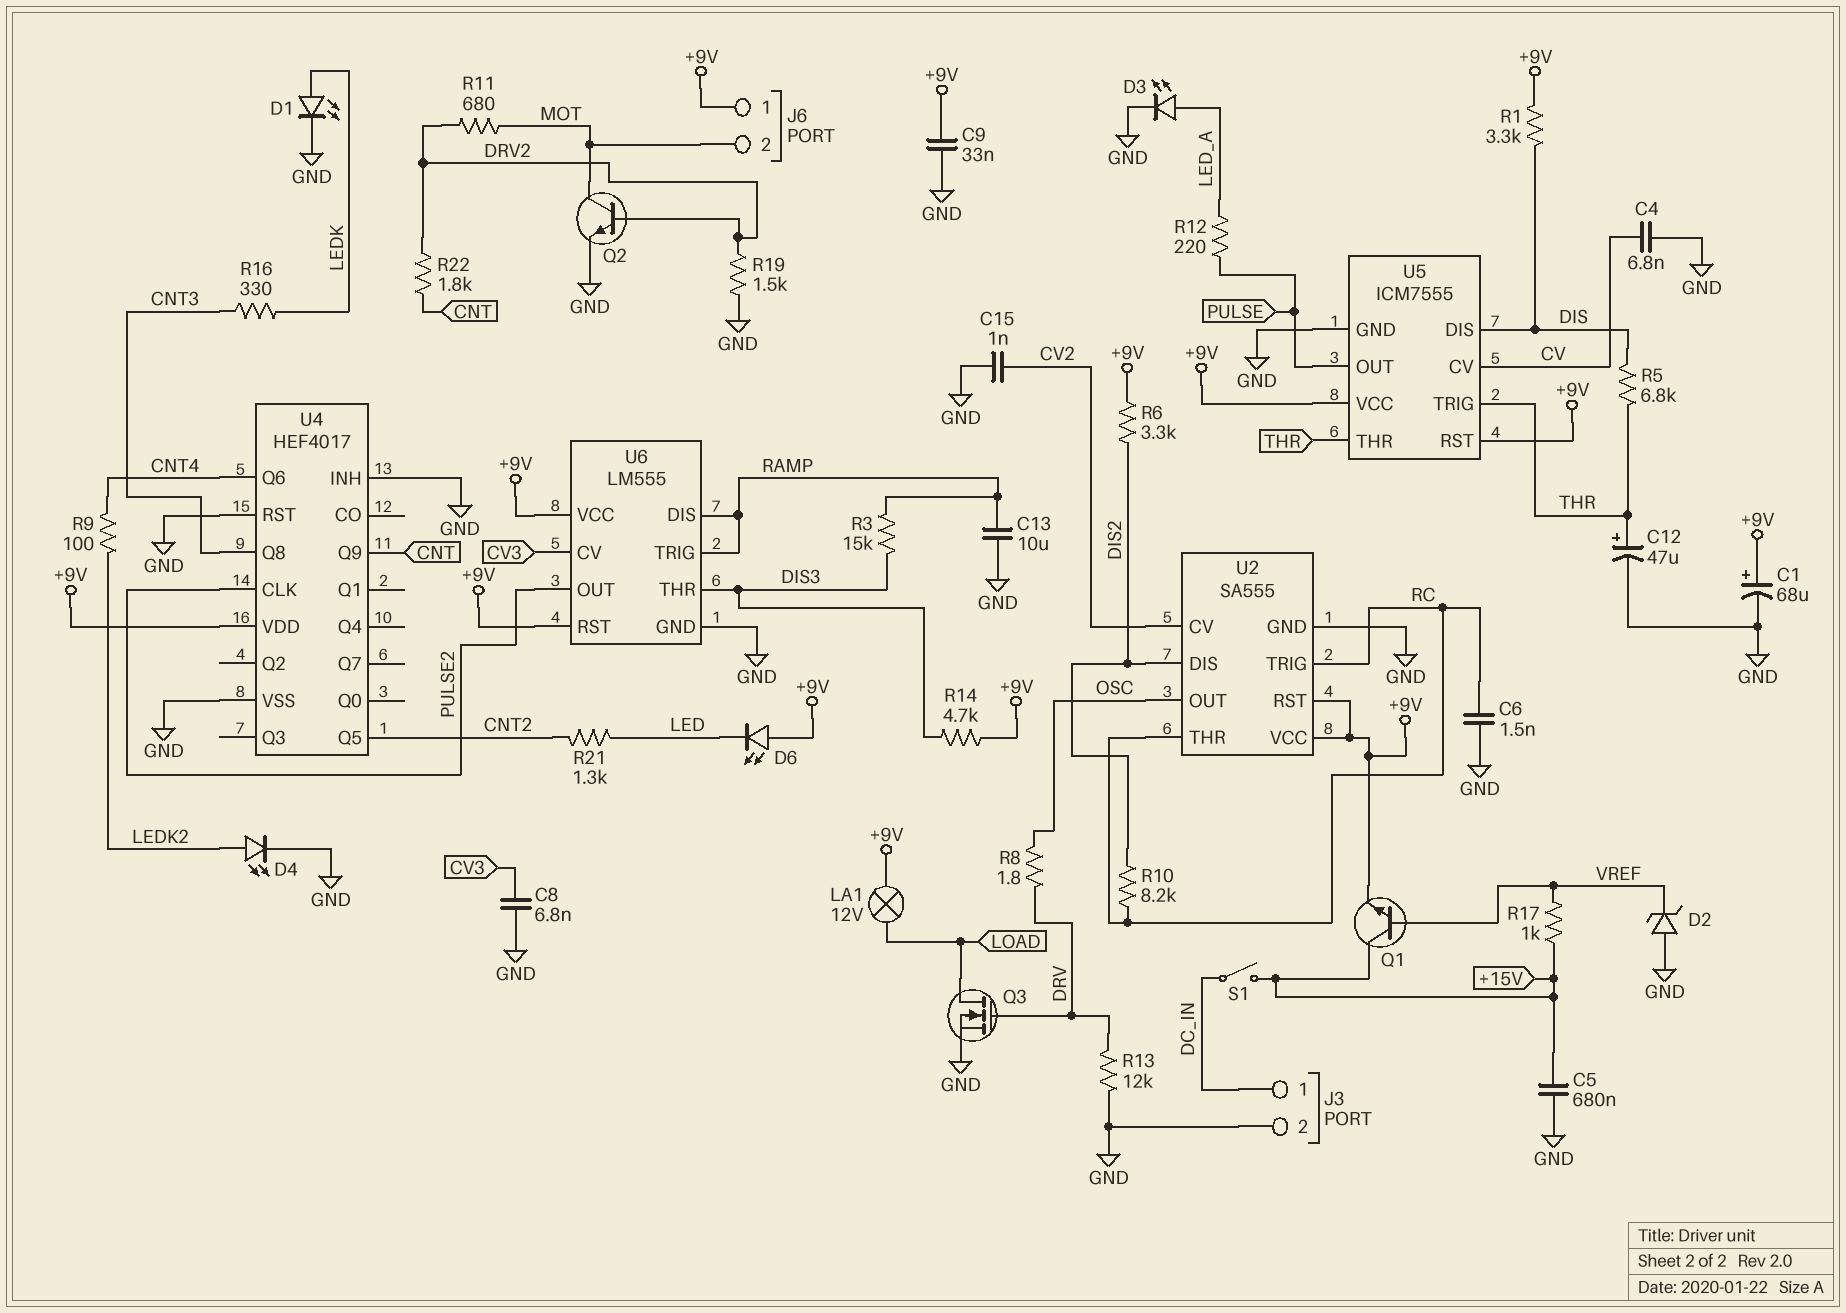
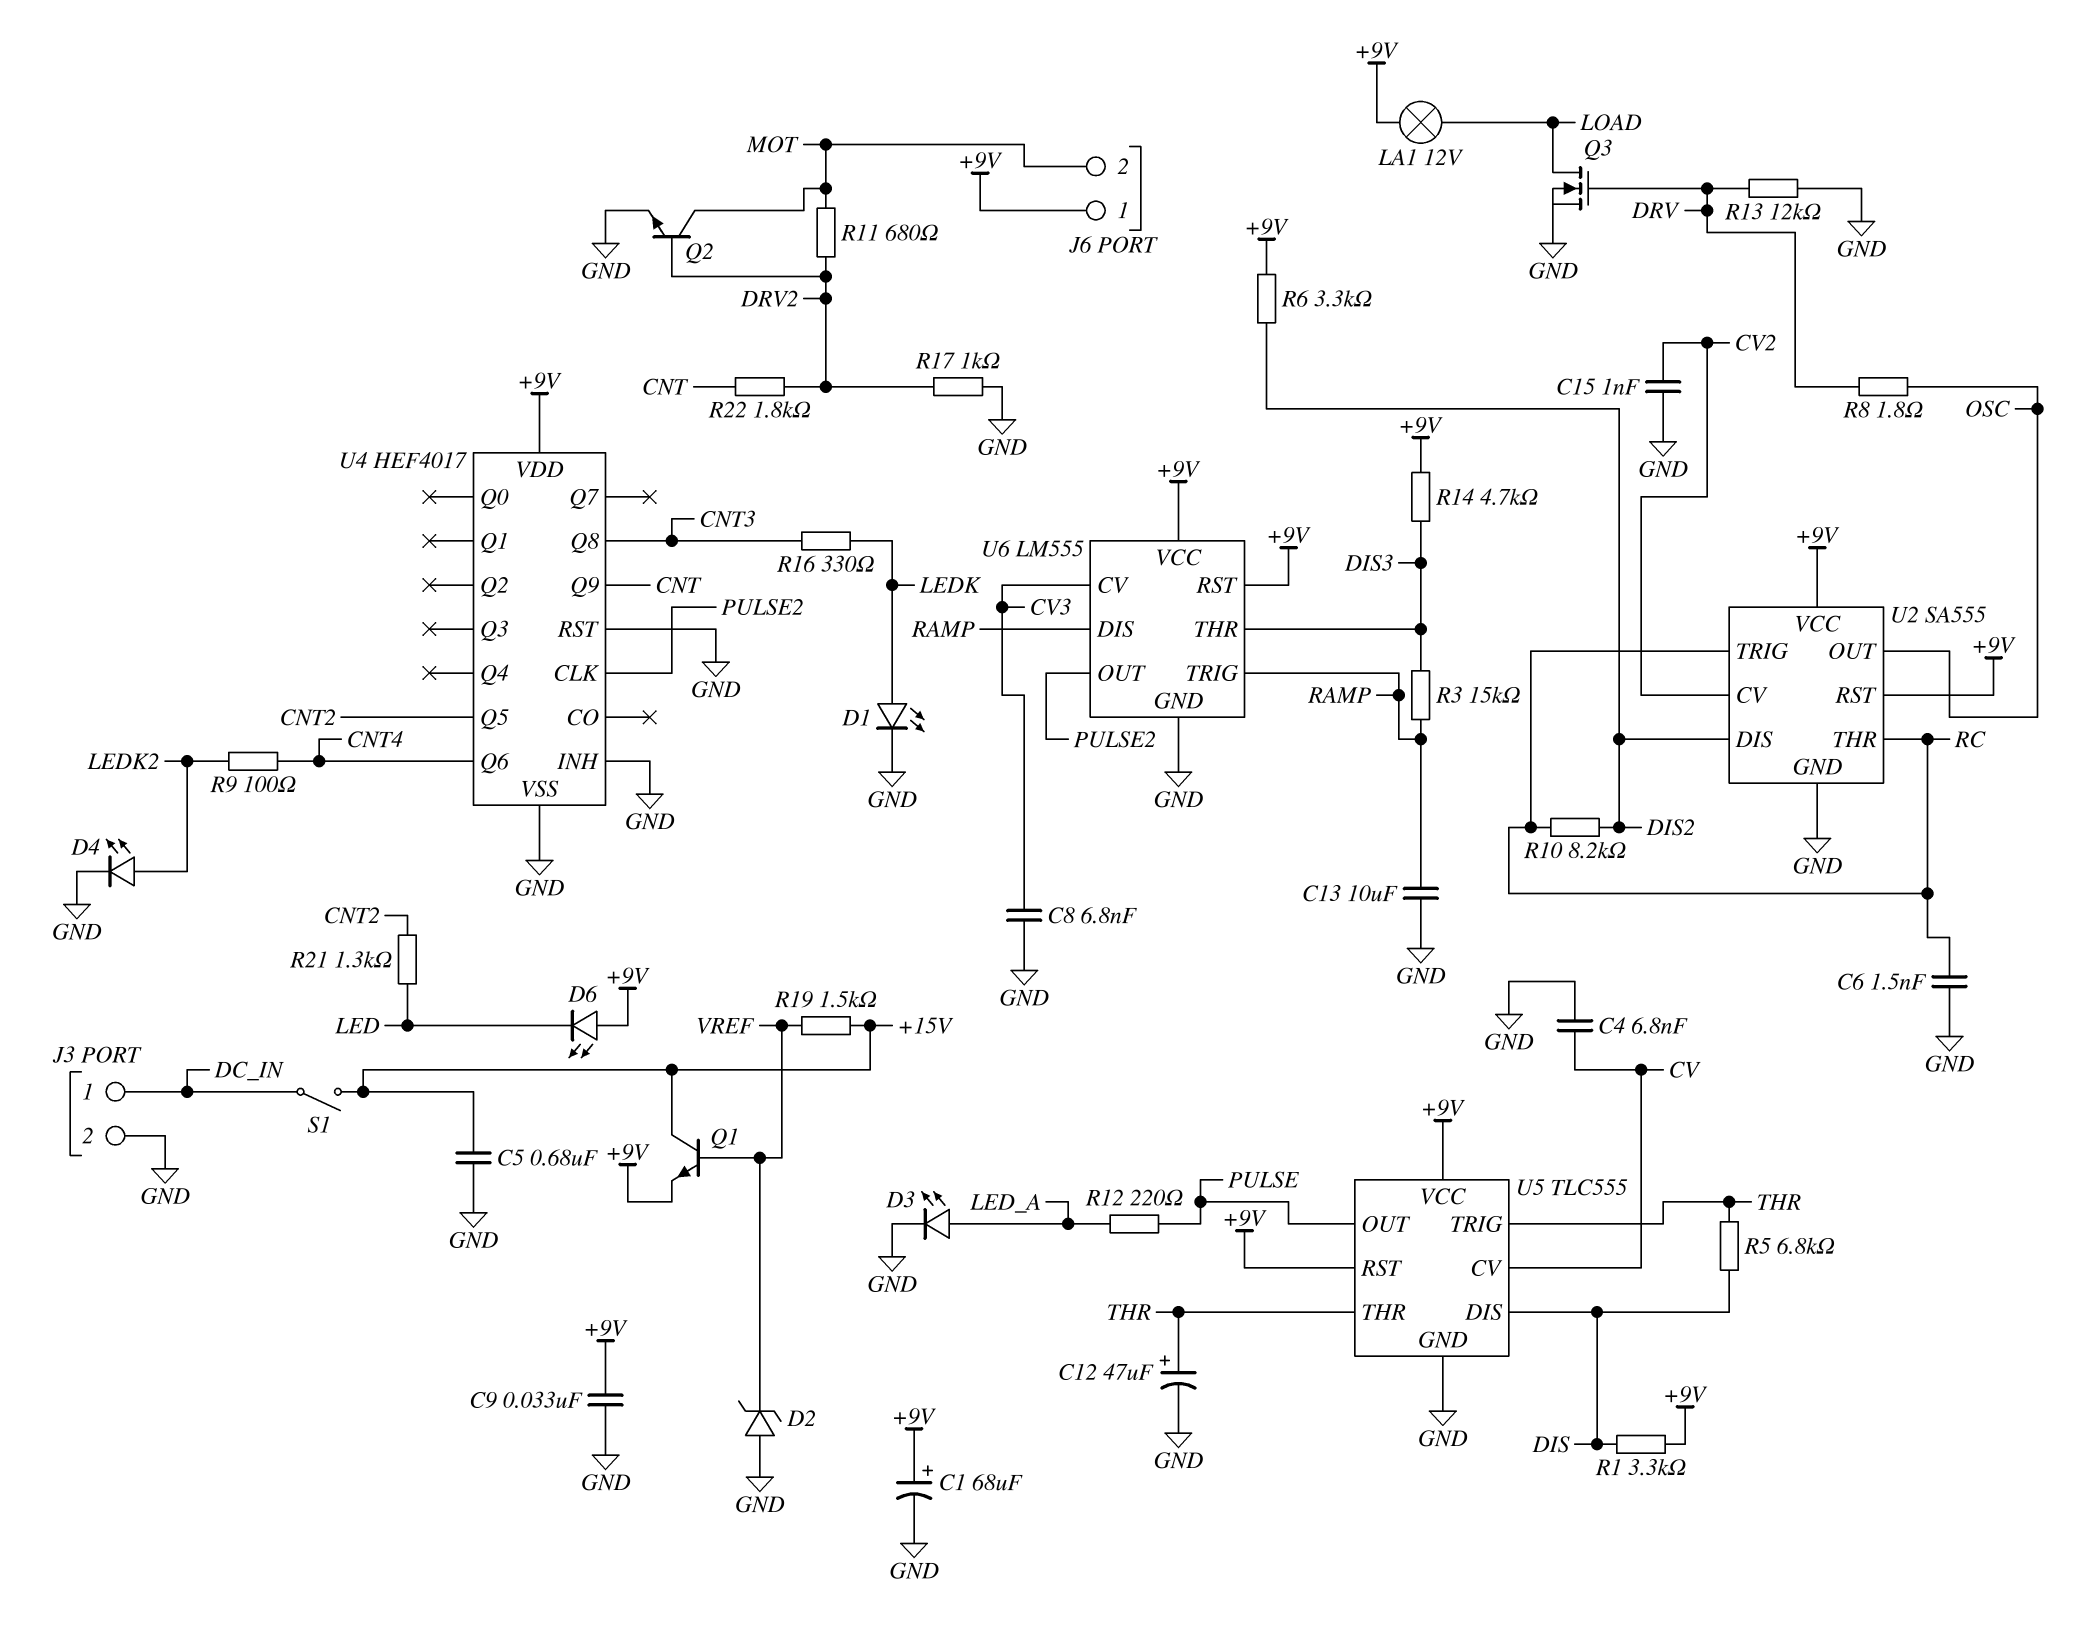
R17: 1k (+15V, VREF) -> 1k (DRV2, GND)
R19: 1.5k (DRV2, GND) -> 1.5k (+15V, VREF)
U5: ICM7555 -> TLC555

